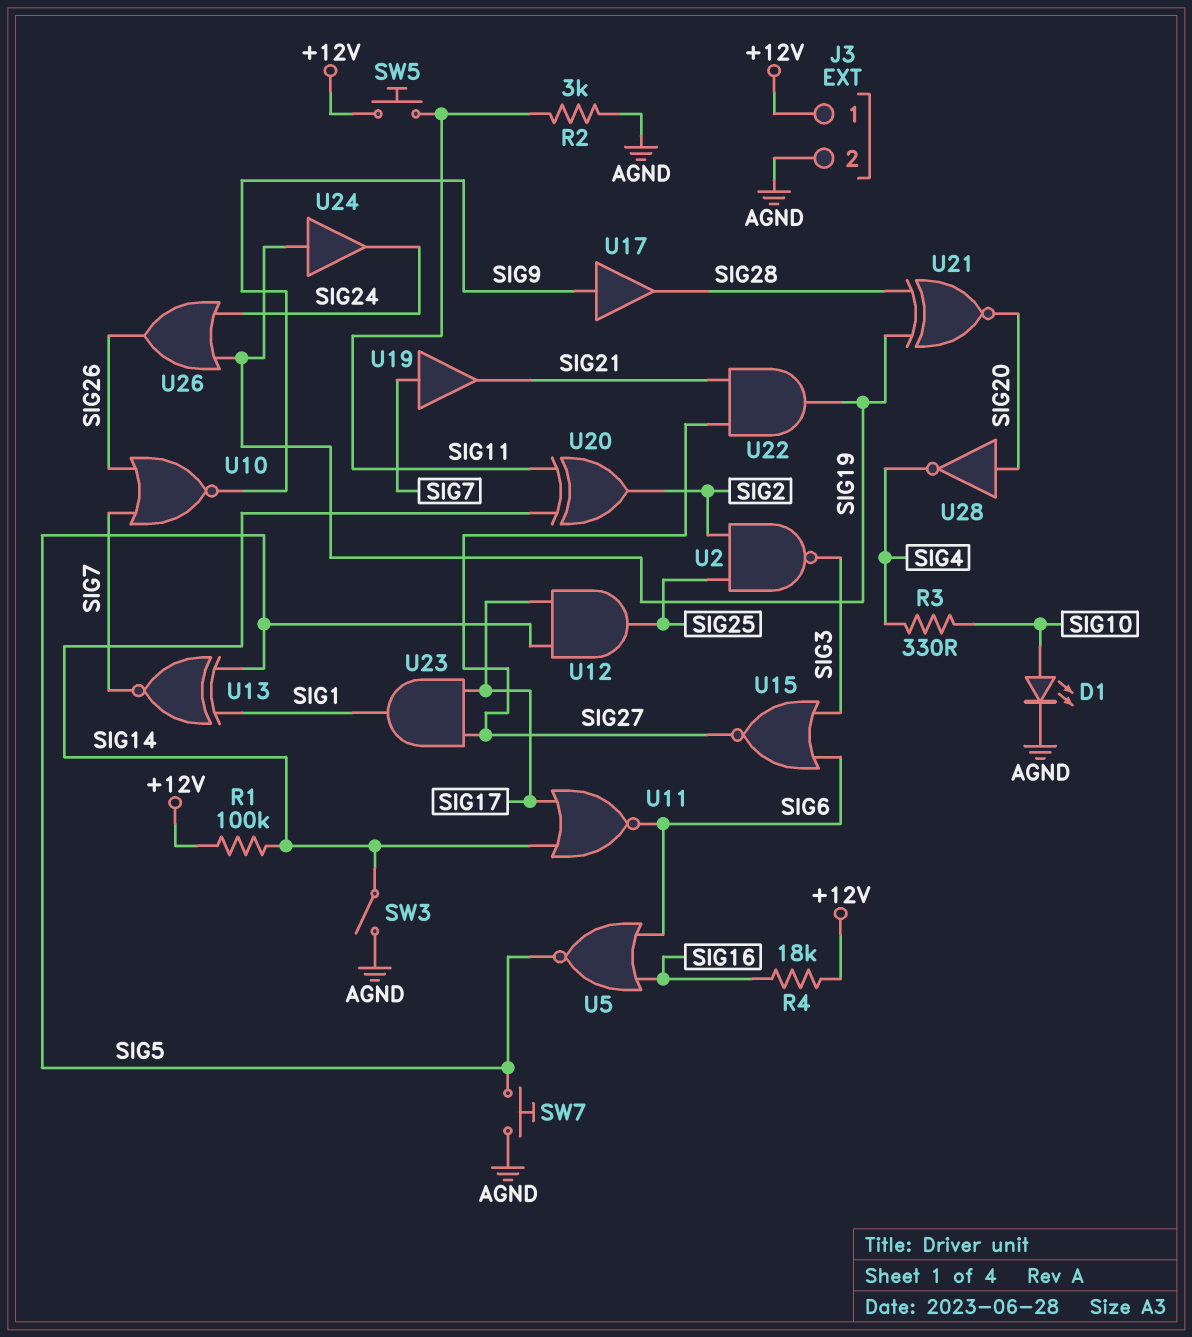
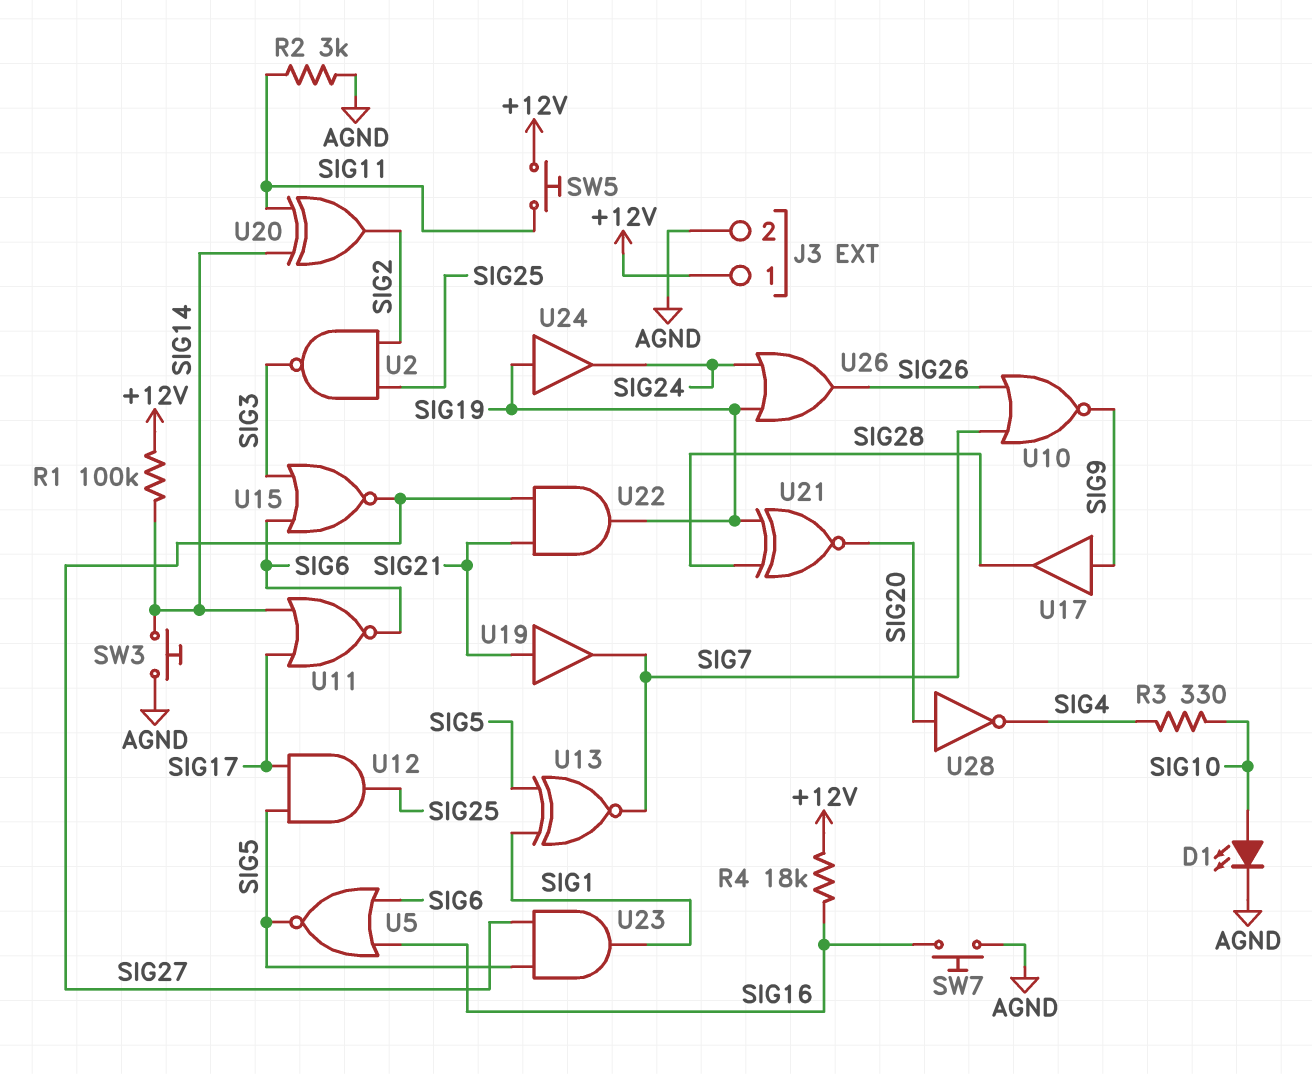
SW3: switch (AGND, SIG14) -> button (AGND, SIG14)
SW7: button (AGND, SIG5) -> button (AGND, SIG16)
U19: buffer (in SIG7, out SIG21) -> buffer (in SIG21, out SIG7)
U23: AND (in SIG17, in SIG27, out SIG1) -> AND (in SIG5, in SIG27, out SIG1)

